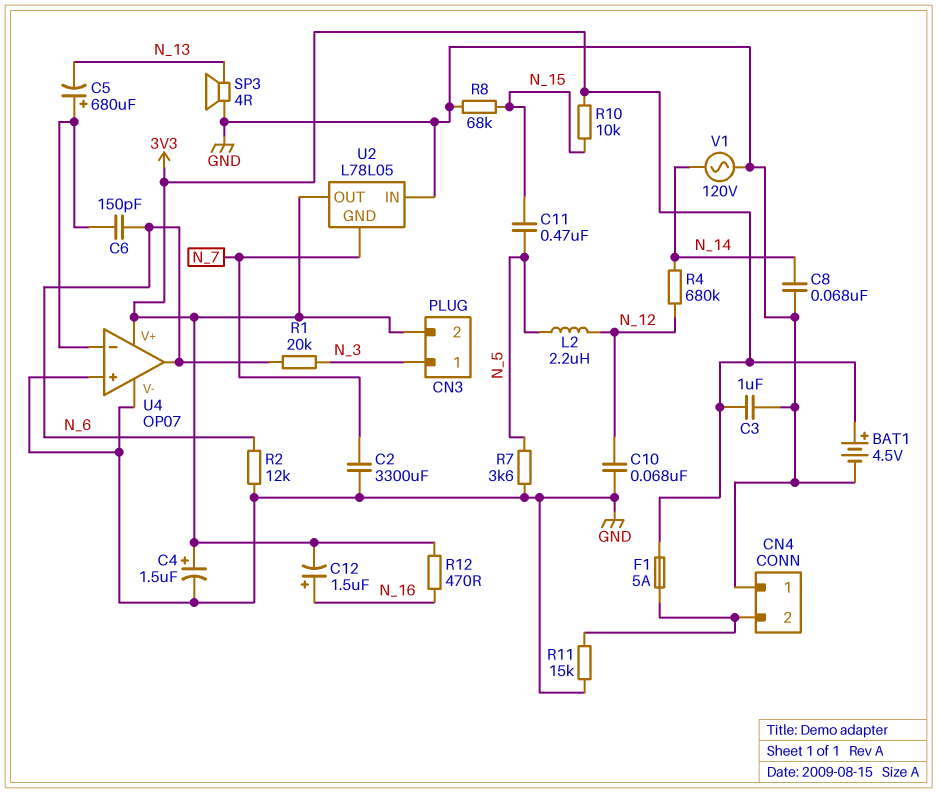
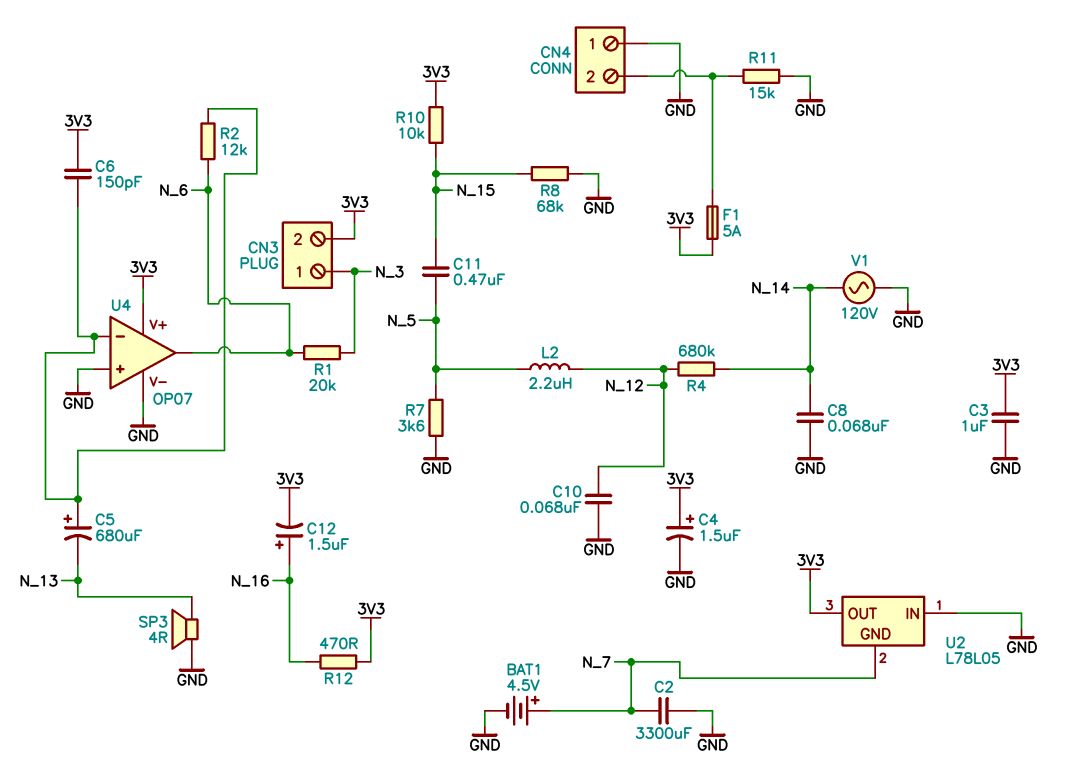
BAT1: 4.5V (plus 3V3, minus GND) -> 4.5V (plus N_7, minus GND)
C6: 150pF (N_6, U4/in-) -> 150pF (3V3, U4/in-)
R2: 12k (GND, N_6) -> 12k (N_6, U4/in-)

